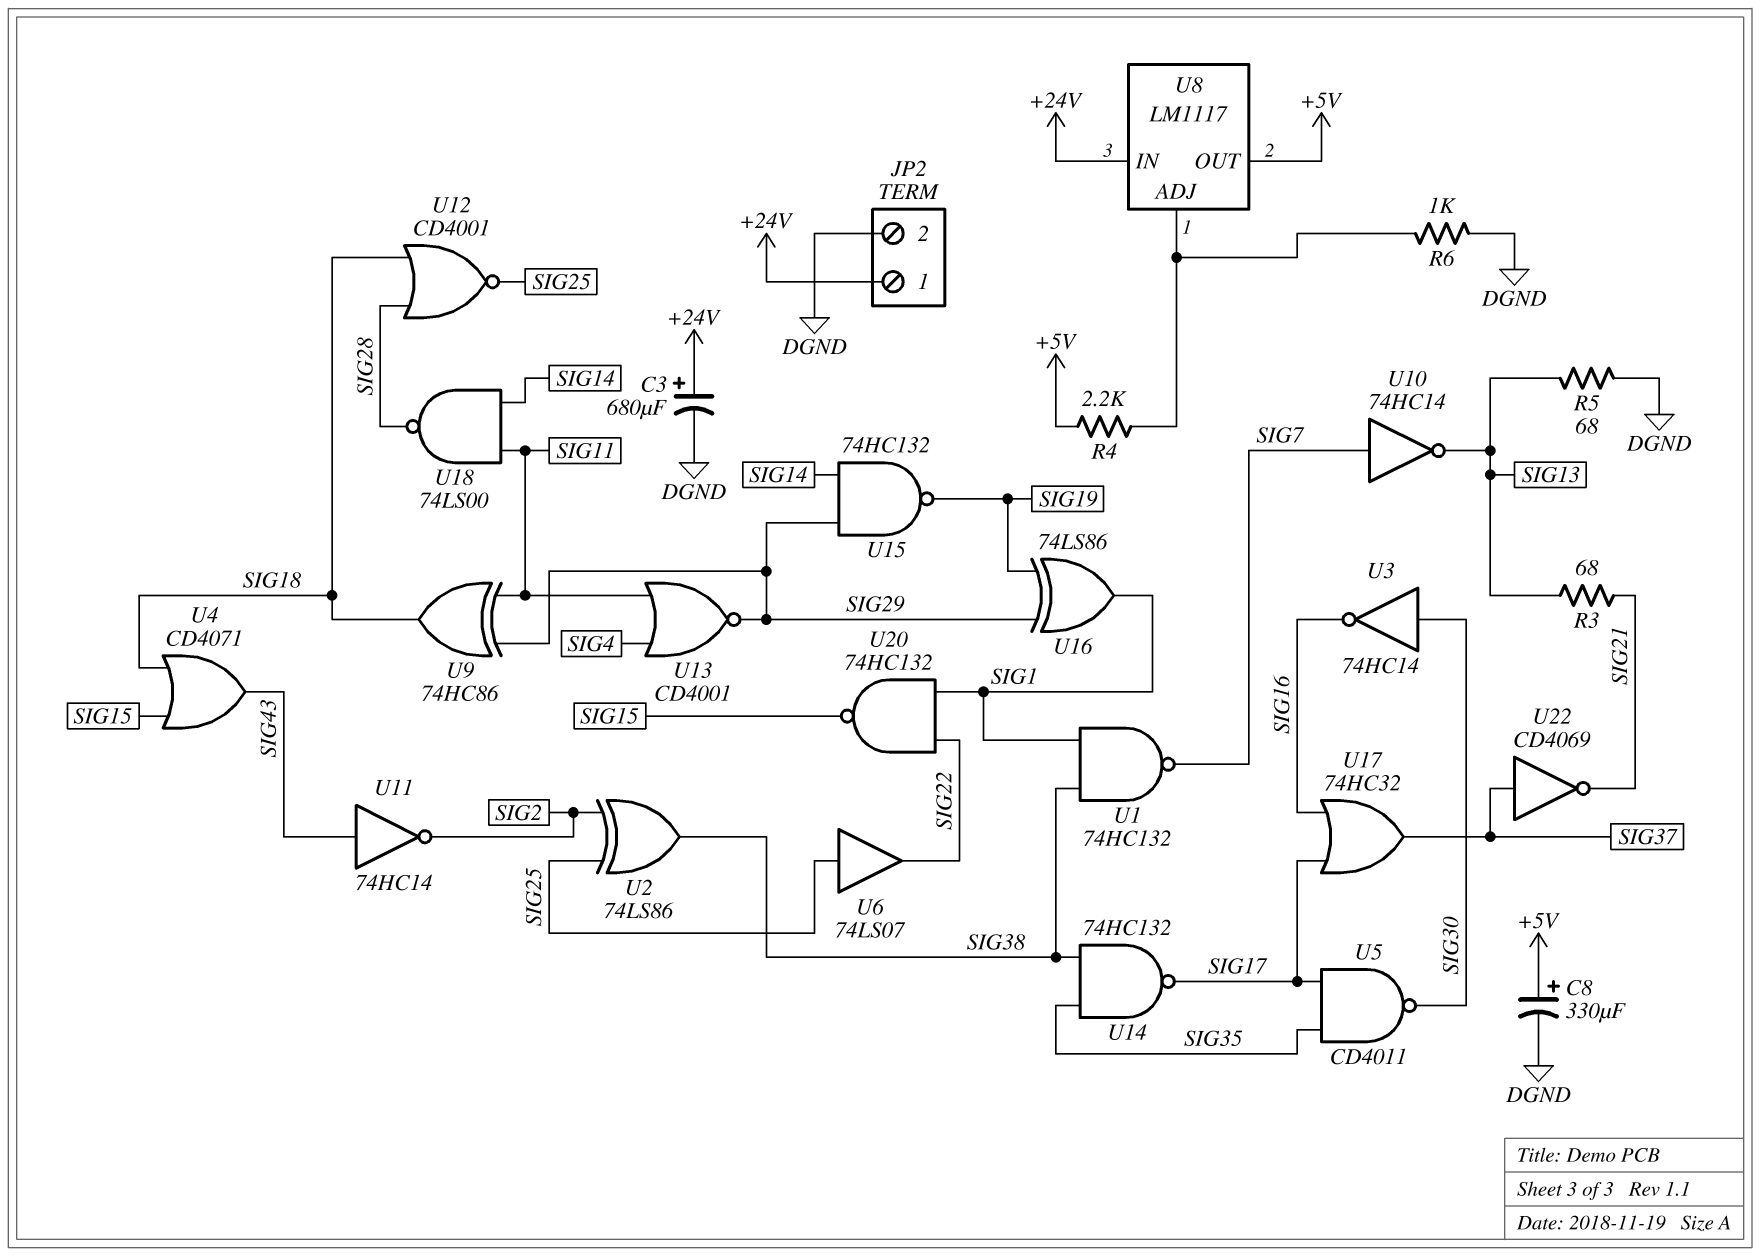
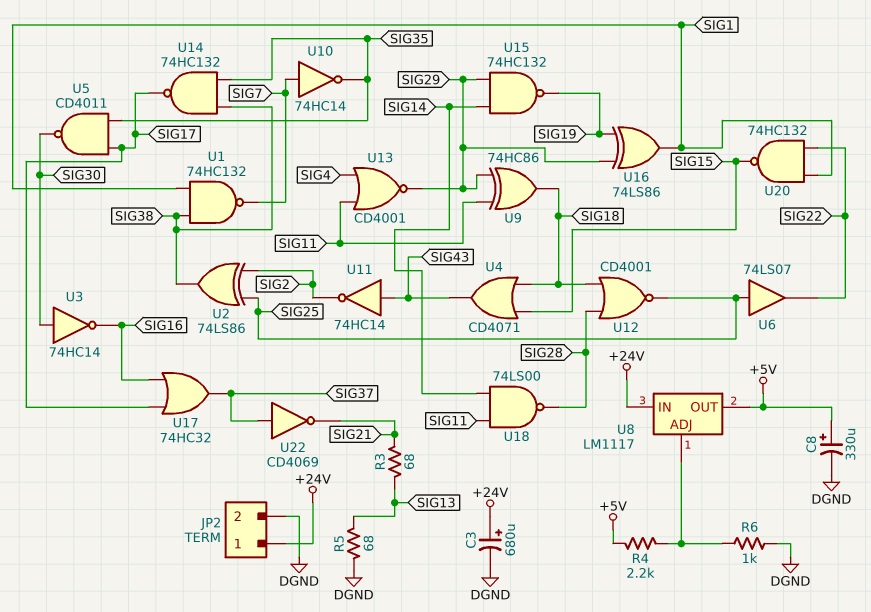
U10: NOT 74HC14 (in SIG7, out SIG13) -> NOT 74HC14 (in SIG7, out SIG35)

